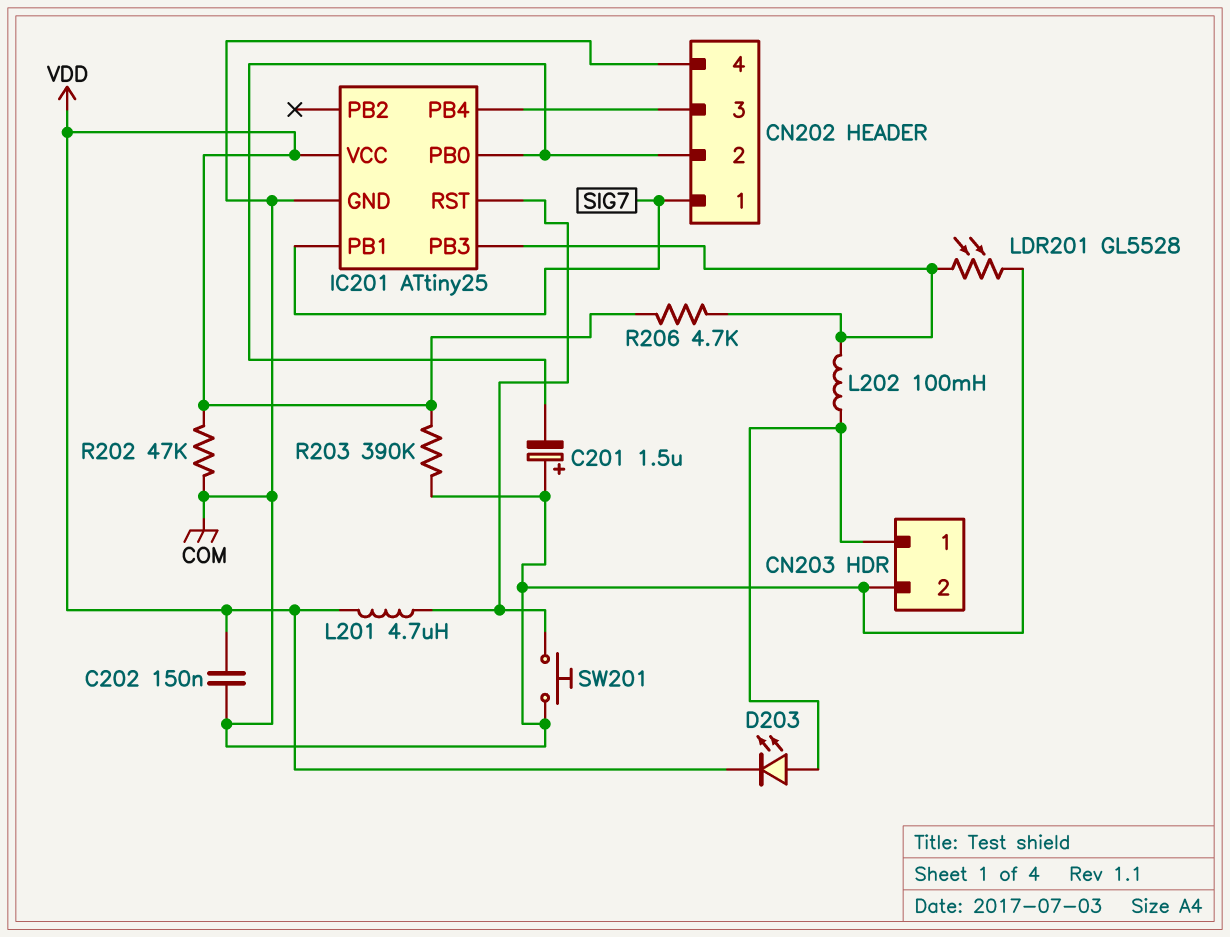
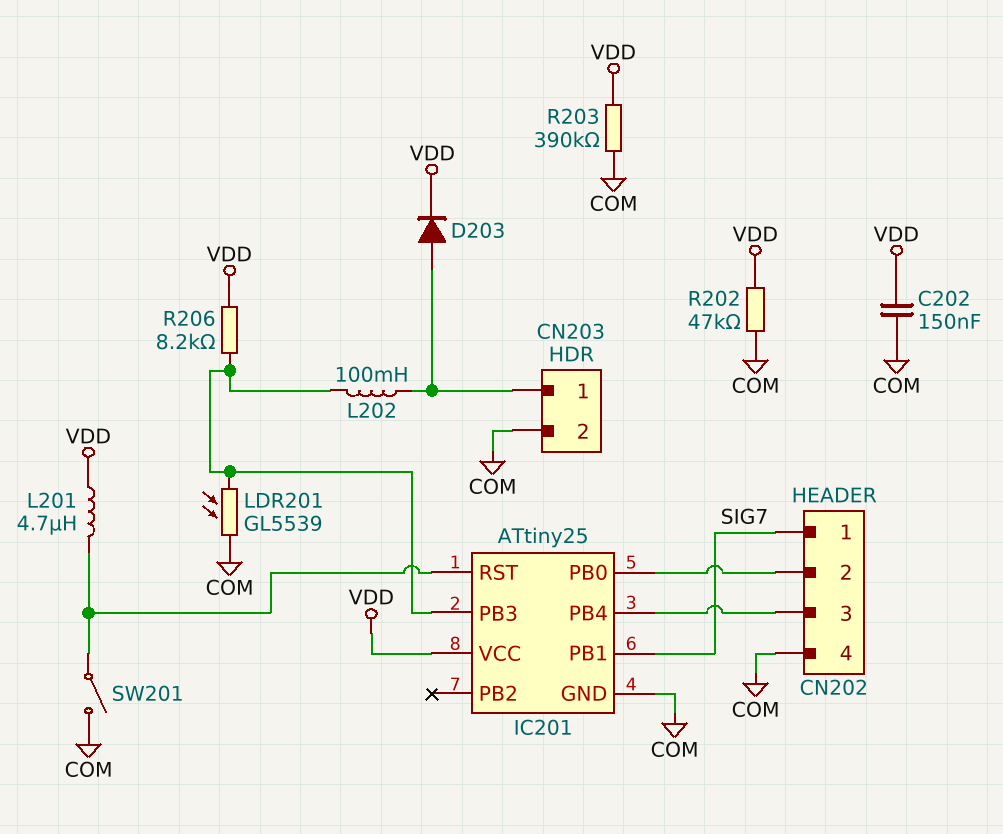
C201: 1.5uF (plus COM, minus CN202/2) -> none
D203: LED (A CN203/1, K VDD) -> diode (A CN203/1, K VDD)
LDR201: GL5528 (COM, IC201/PB3) -> GL5539 (COM, IC201/PB3)
R206: 4.7k (IC201/PB3, VDD) -> 8.2k (IC201/PB3, VDD)
SW201: button (COM, IC201/RST) -> switch (COM, IC201/RST)

